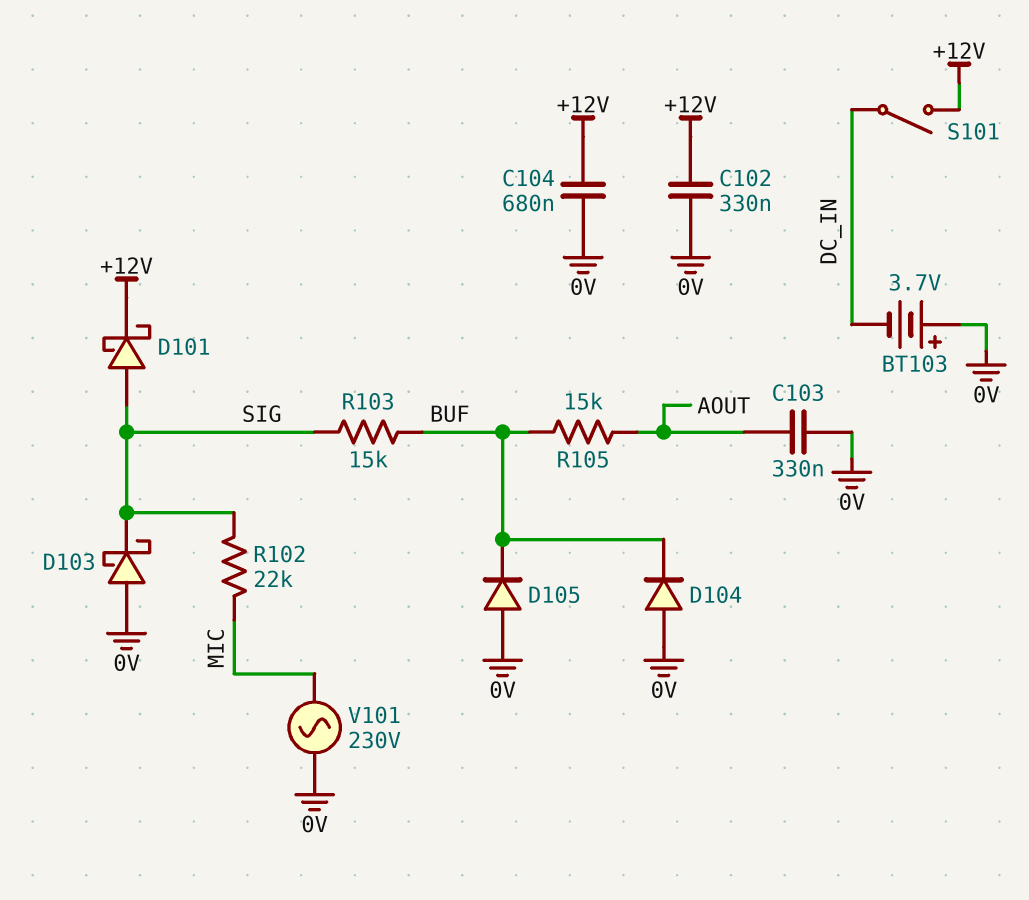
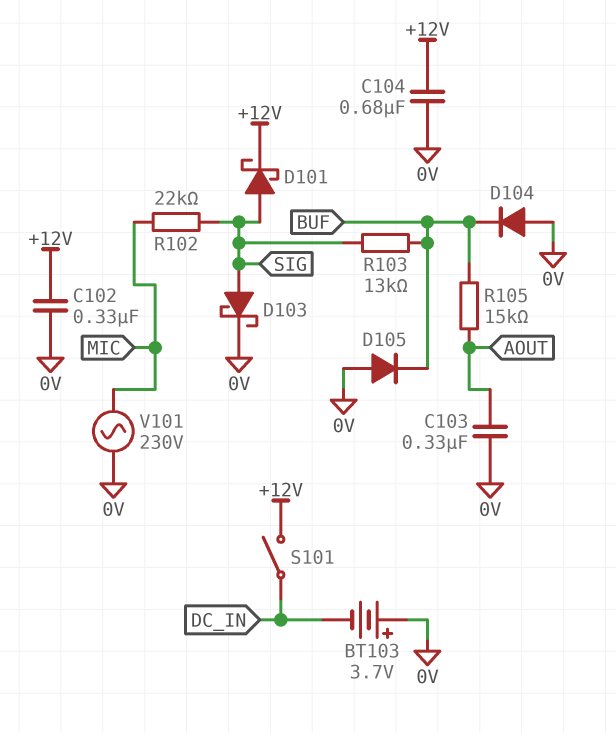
D103: schottky (A 0V, K SIG) -> schottky (A SIG, K 0V)
R103: 15k (BUF, SIG) -> 13k (BUF, SIG)

